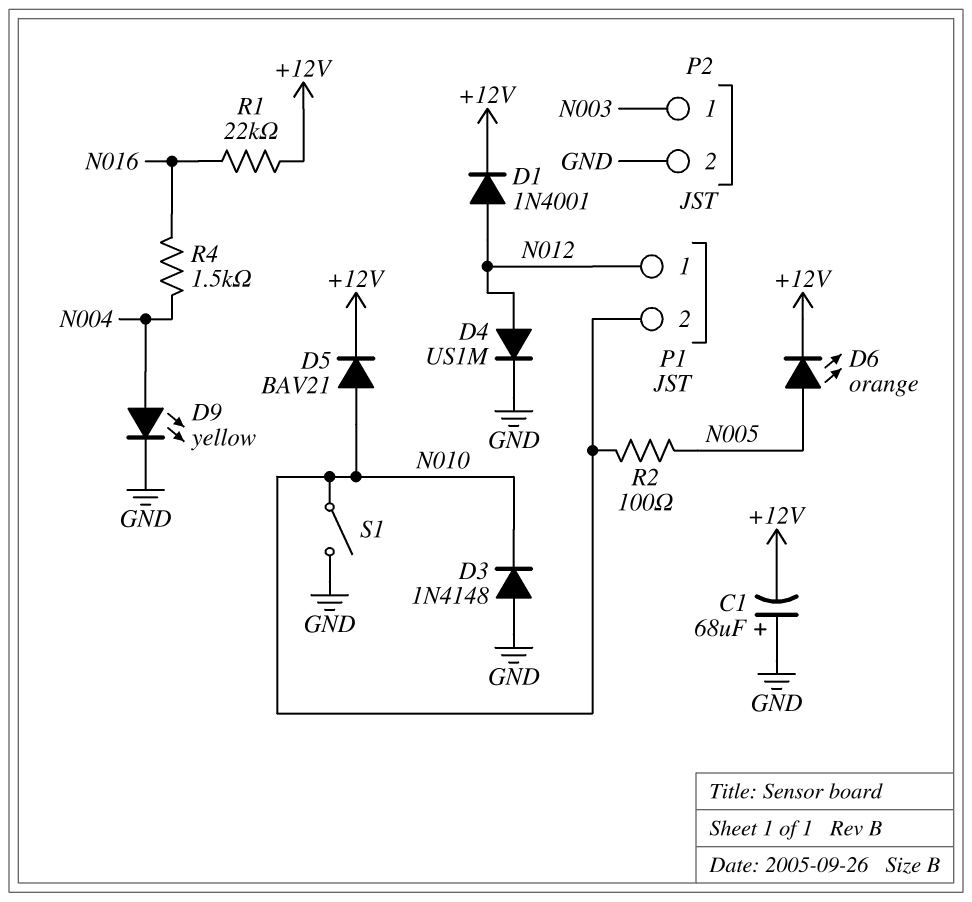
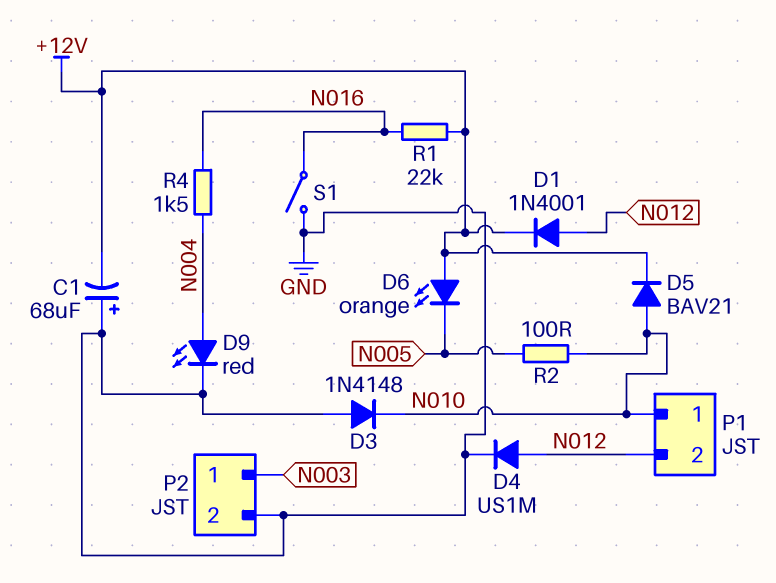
D6: LED orange (A N005, K +12V) -> LED orange (A +12V, K N005)
D9: LED yellow (A N004, K GND) -> LED red (A N004, K GND)
P1 pin 1: N012 -> N010
P1 pin 2: N010 -> N012
S1: switch (GND, N010) -> switch (GND, N016)

